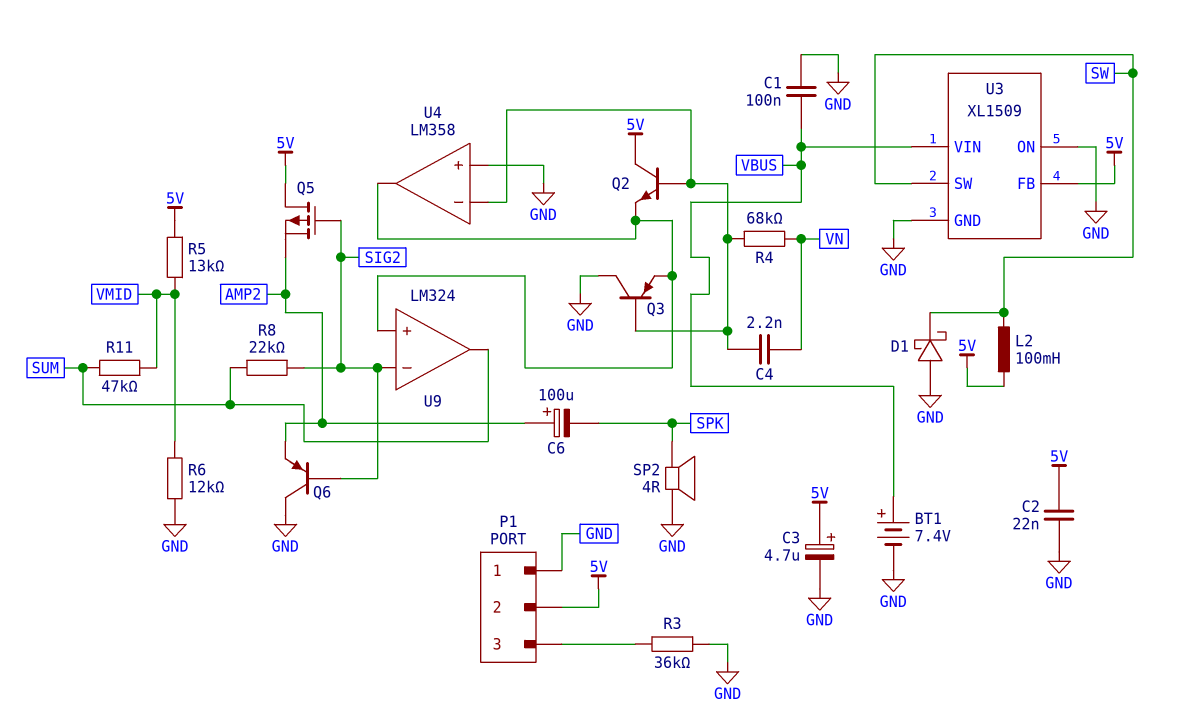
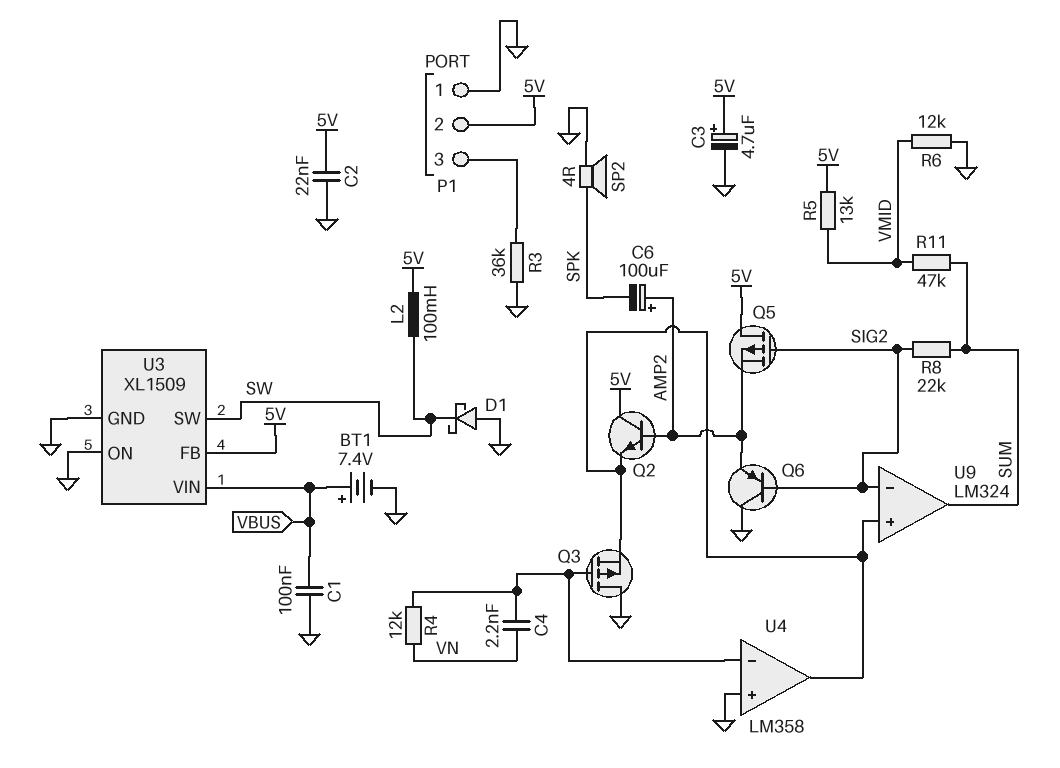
Q2: NPN (B U4/in-, C 5V, E U4/out) -> NPN (B AMP2, C 5V, E U4/out)
Q3: PNP (B U4/in-, C GND, E U4/out) -> PMOS (G U4/in-, D GND, S U4/out)
R4: 68k (U4/in-, VN) -> 12k (U4/in-, VN)

